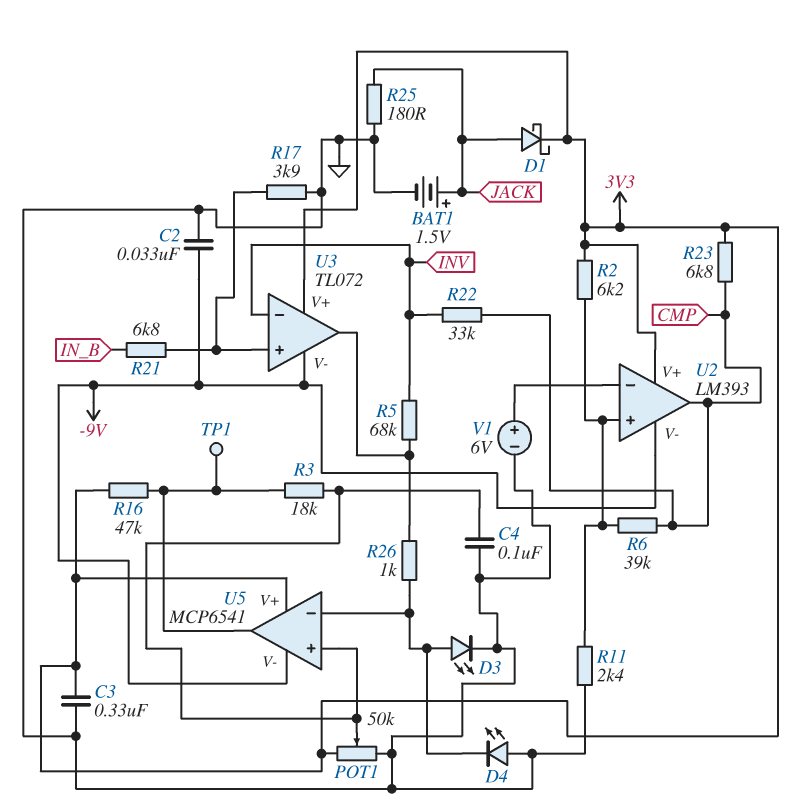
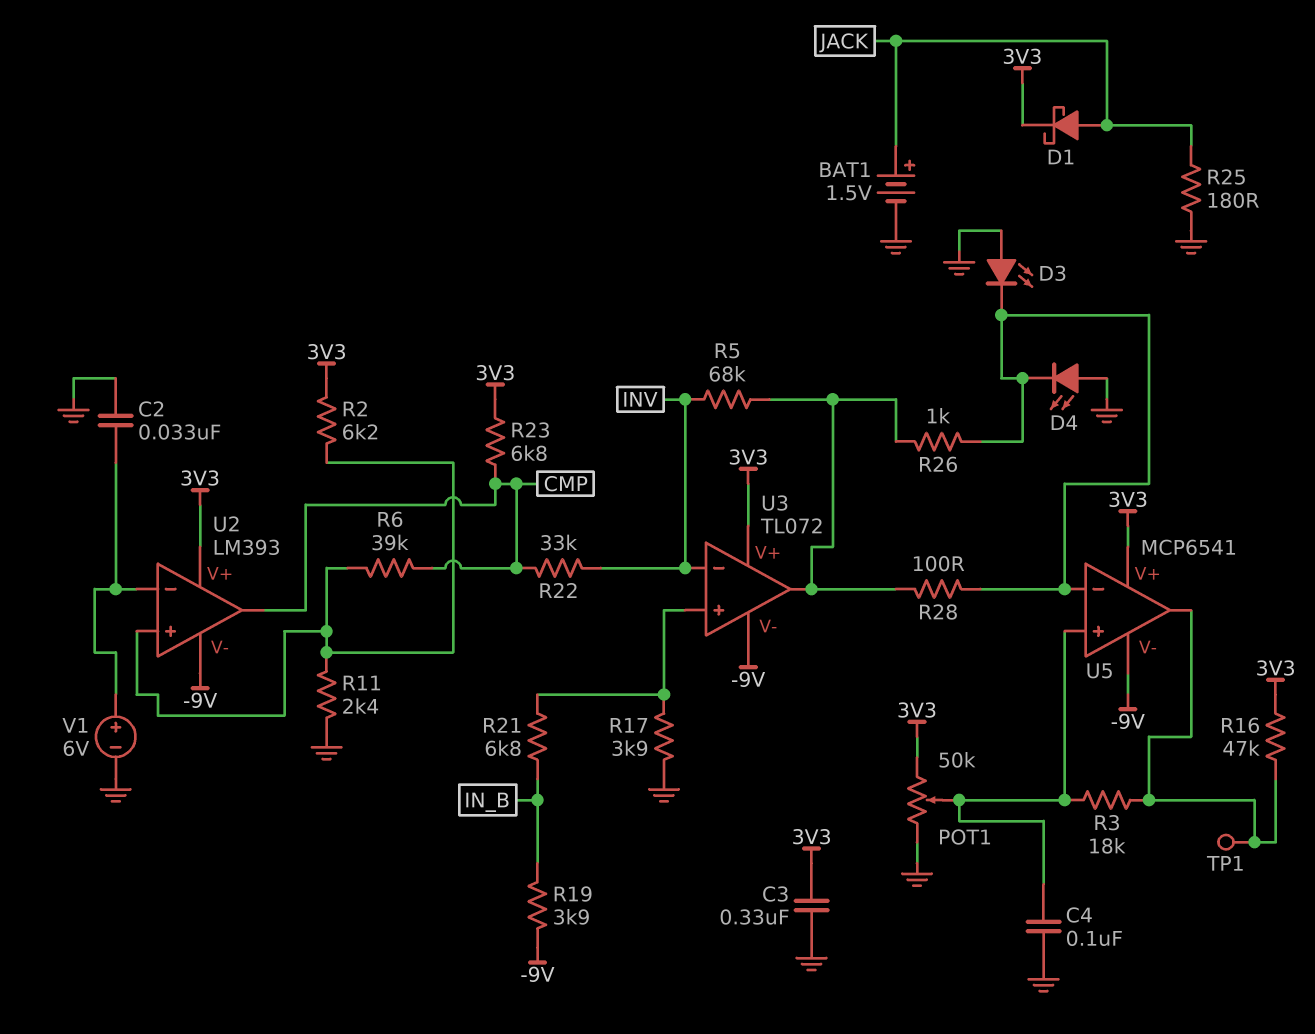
C2: 33nF (-9V, GND) -> 33nF (GND, U2/in-)
D3: LED (A U5/in-, K GND) -> LED (A GND, K U5/in-)
R19: none -> 3.9k (-9V, IN_B)
R28: none -> 100 (U3/out, U5/in-)

